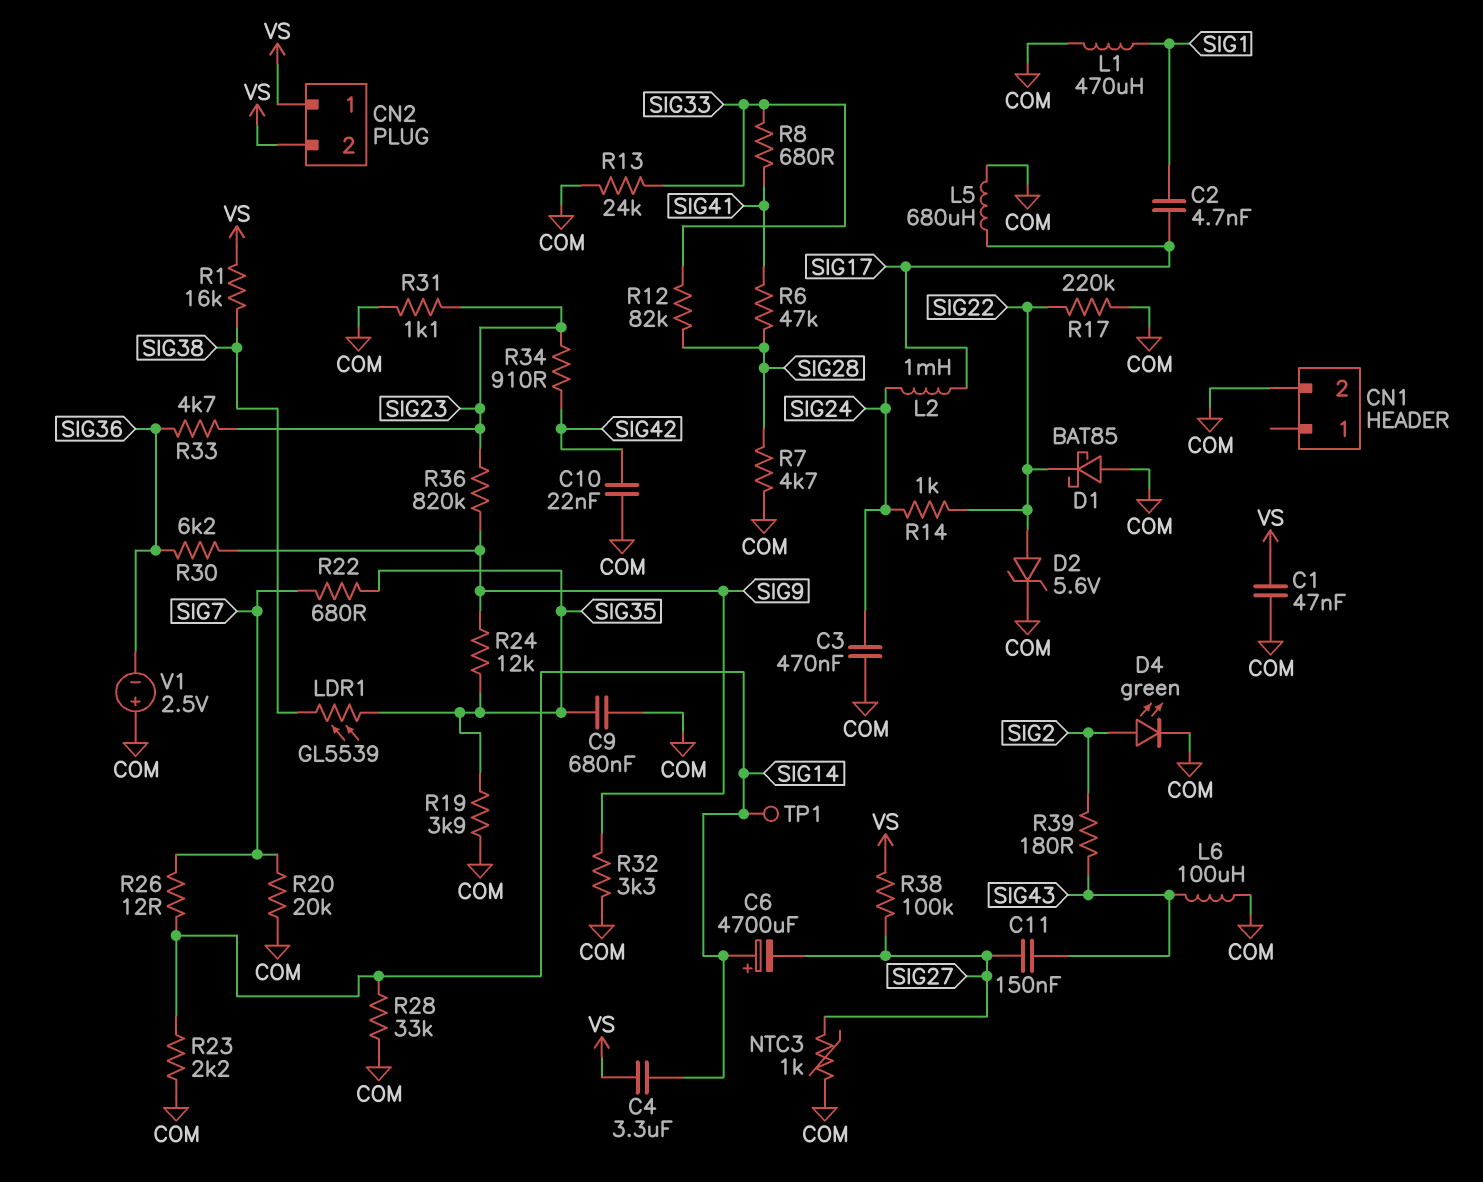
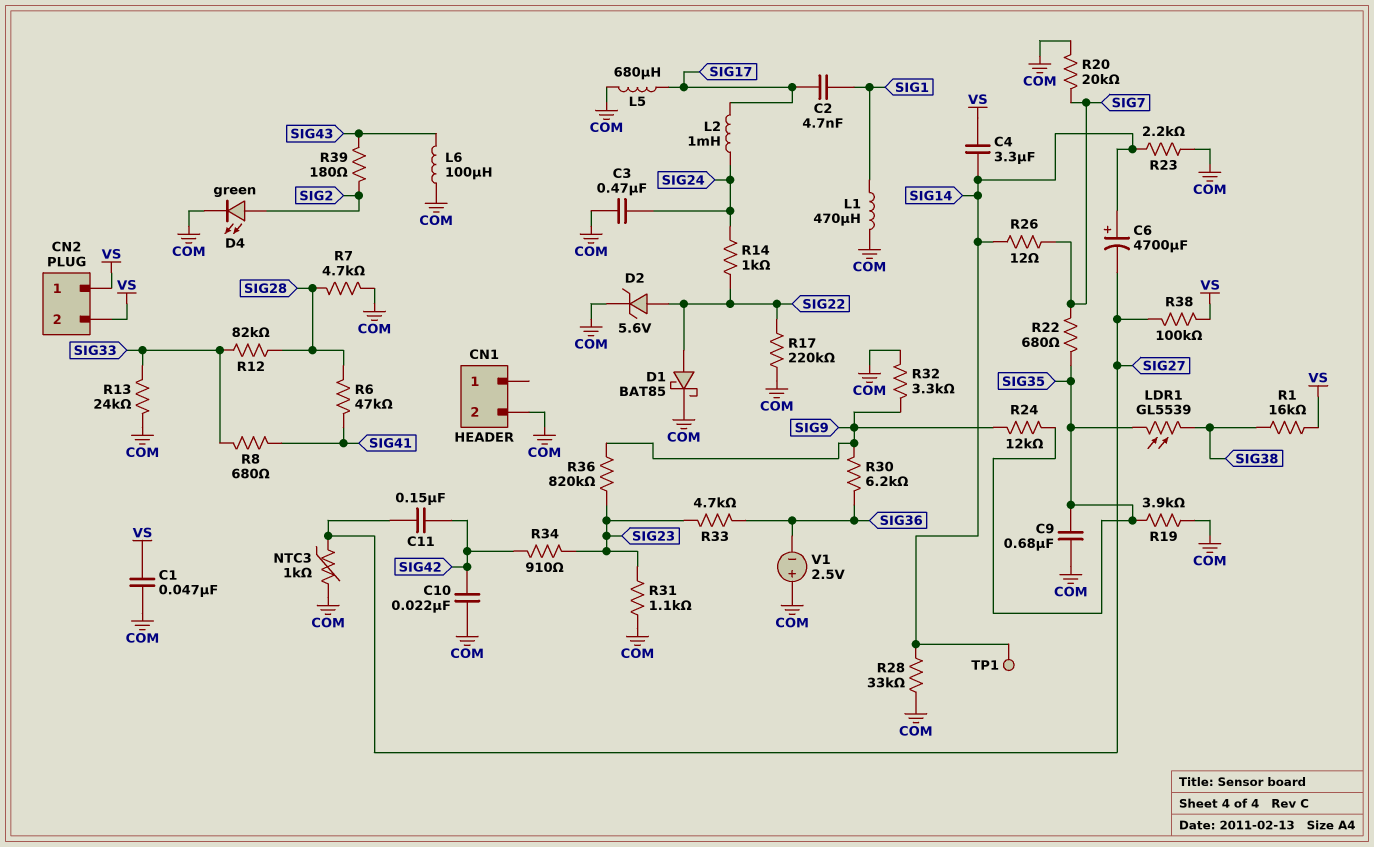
C11: 150nF (SIG27, SIG43) -> 150nF (SIG27, SIG42)
D1: schottky BAT85 (A COM, K SIG22) -> schottky BAT85 (A SIG22, K COM)

